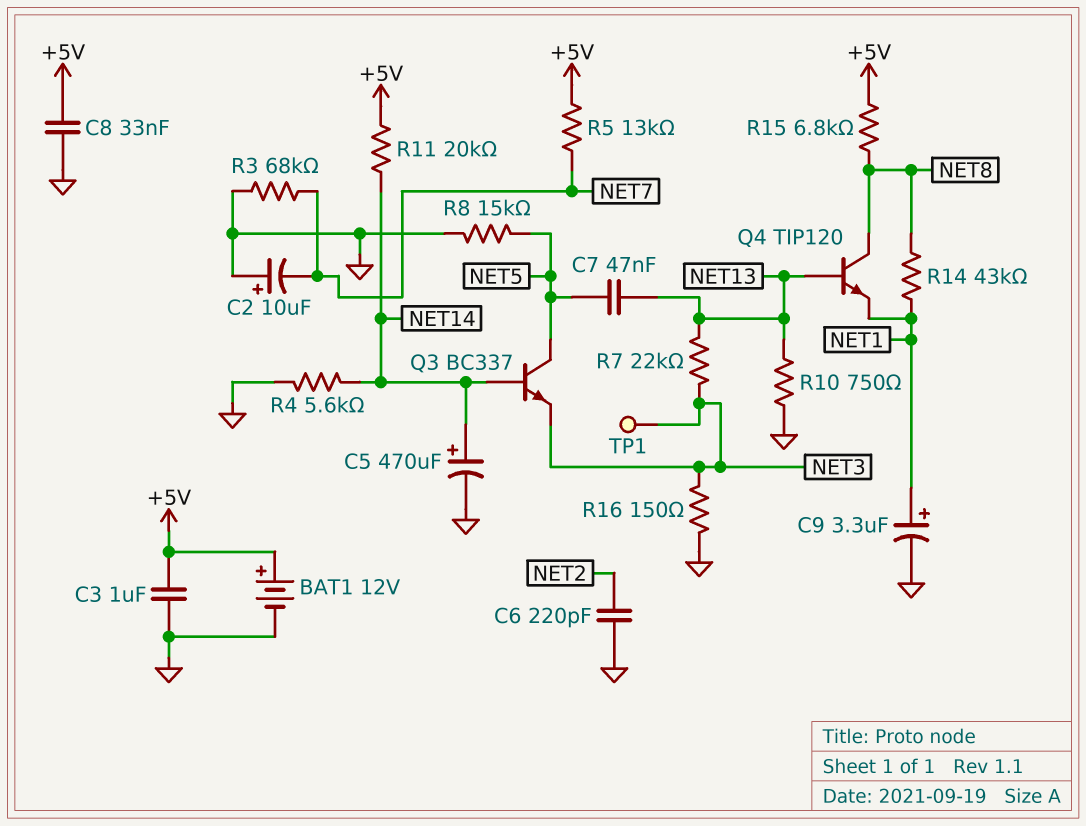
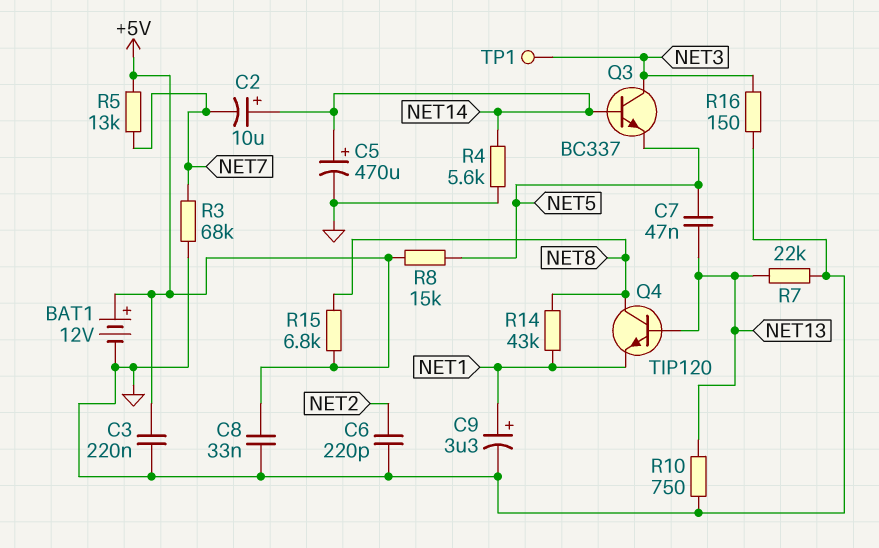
C2: 10uF (plus GND, minus NET7) -> 10uF (plus NET14, minus NET7)
C3: 1uF (+5V, GND) -> 220nF (+5V, GND)
Q3: NPN BC337 (B NET14, C NET5, E NET3) -> NPN BC337 (B NET14, C NET3, E NET5)
R7: 22k (NET3, NET13) -> 22k (GND, NET13)
R8: 15k (GND, NET5) -> 15k (+5V, NET5)
R11: 20k (+5V, NET14) -> none

